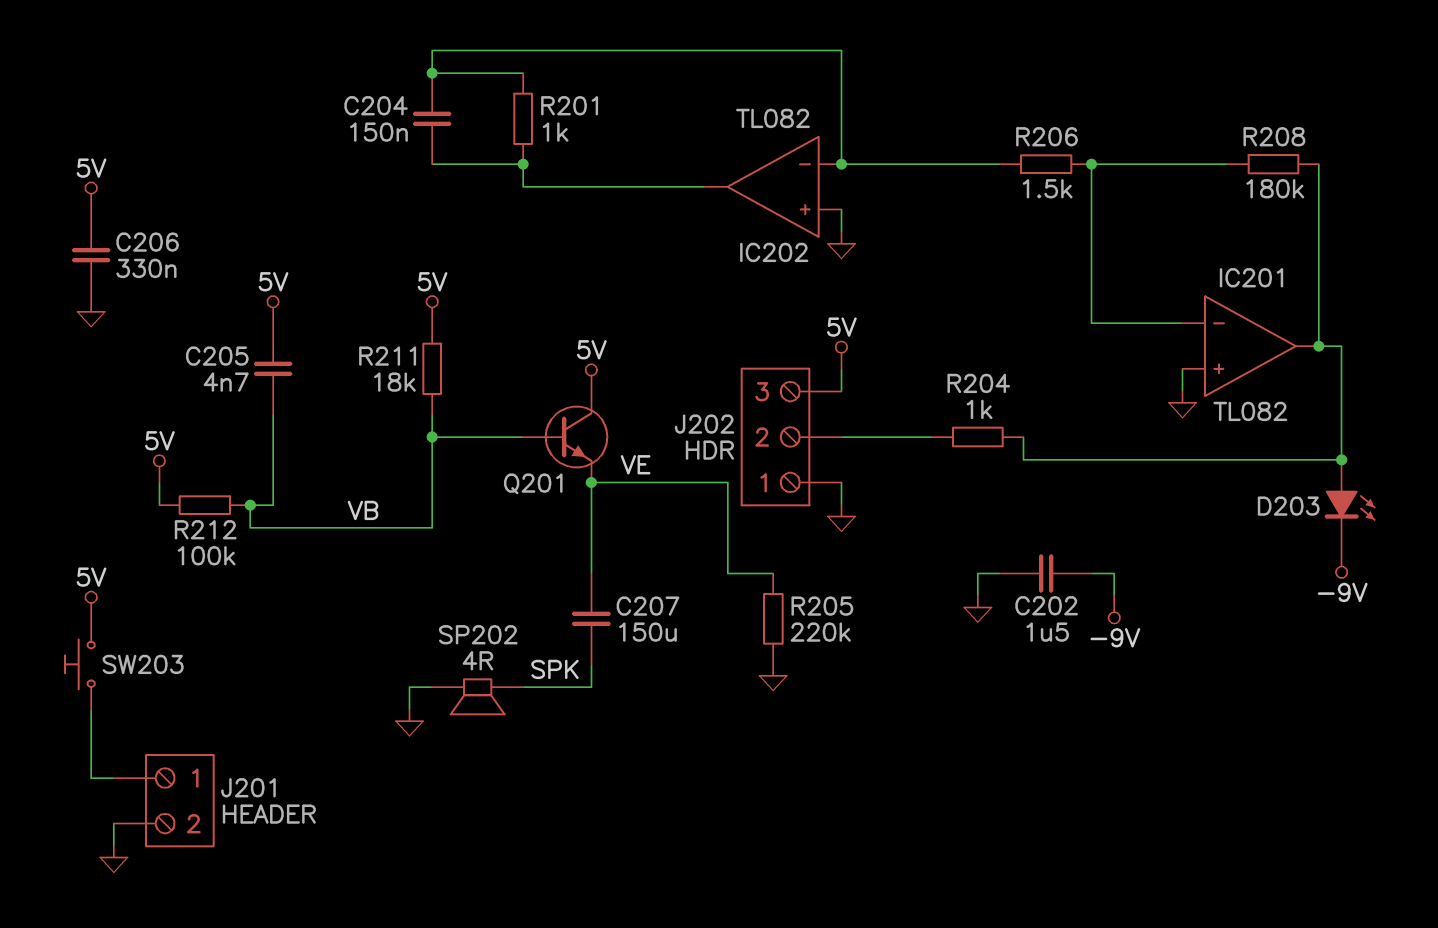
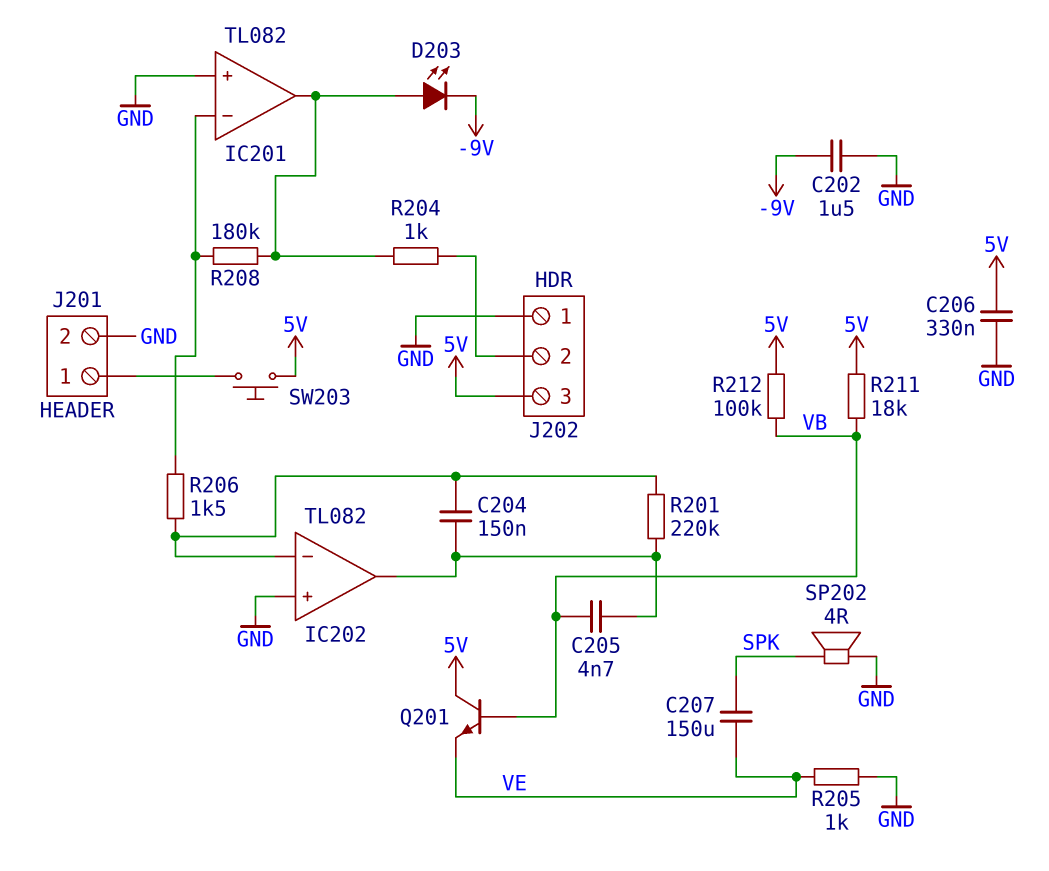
C205: 4.7nF (5V, VB) -> 4.7nF (IC202/out, VB)
R201: 1k (IC202/in-, IC202/out) -> 220k (IC202/in-, IC202/out)
R205: 220k (GND, VE) -> 1k (GND, VE)

